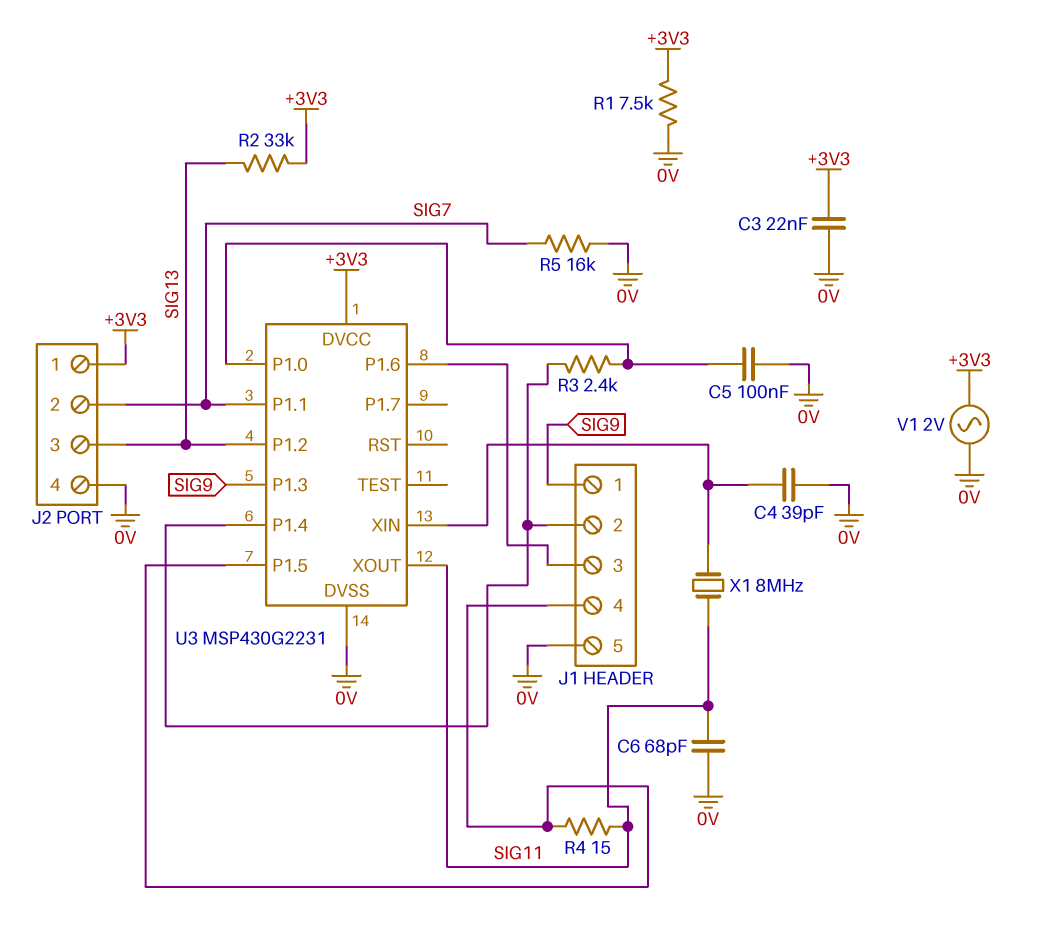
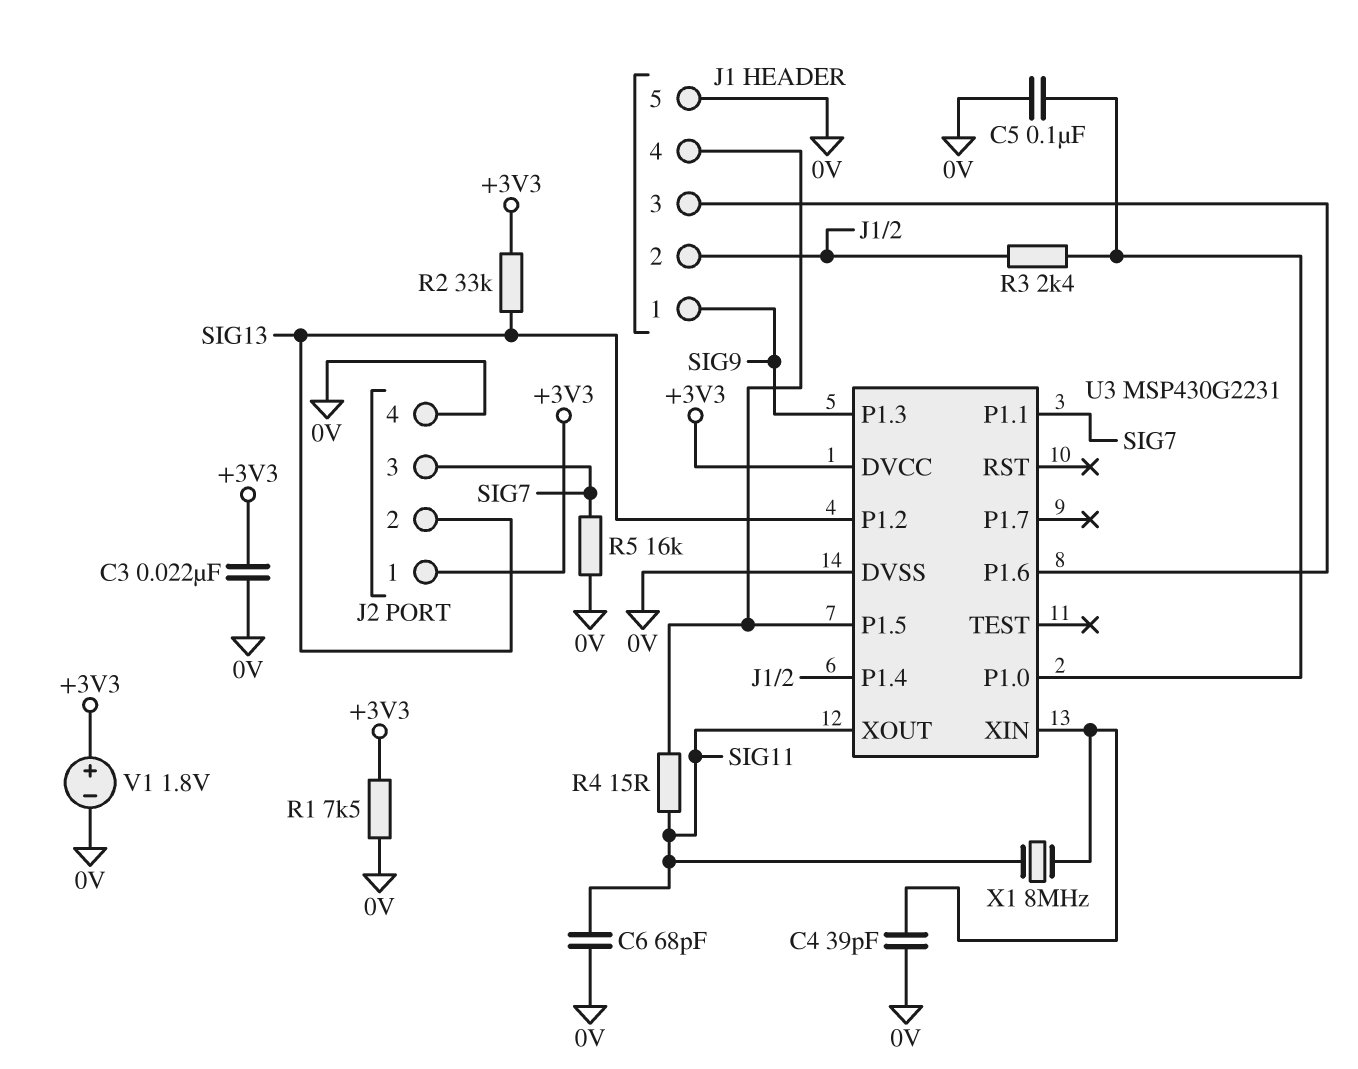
J2 pin 2: SIG7 -> SIG13
J2 pin 3: SIG13 -> SIG7
V1: AC 2V (+3V3, 0V) -> 1.8V (plus +3V3, minus 0V)

